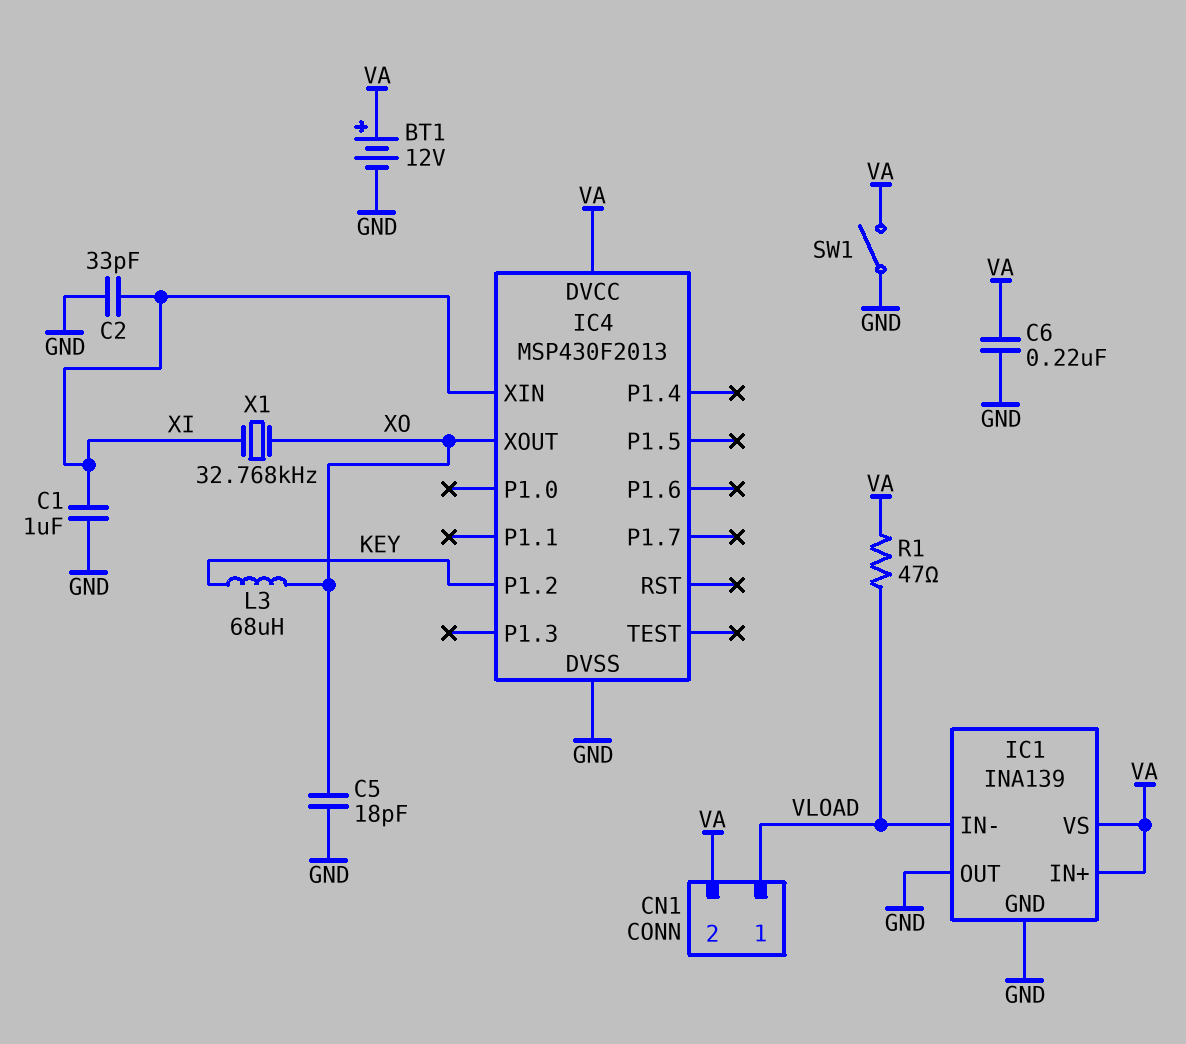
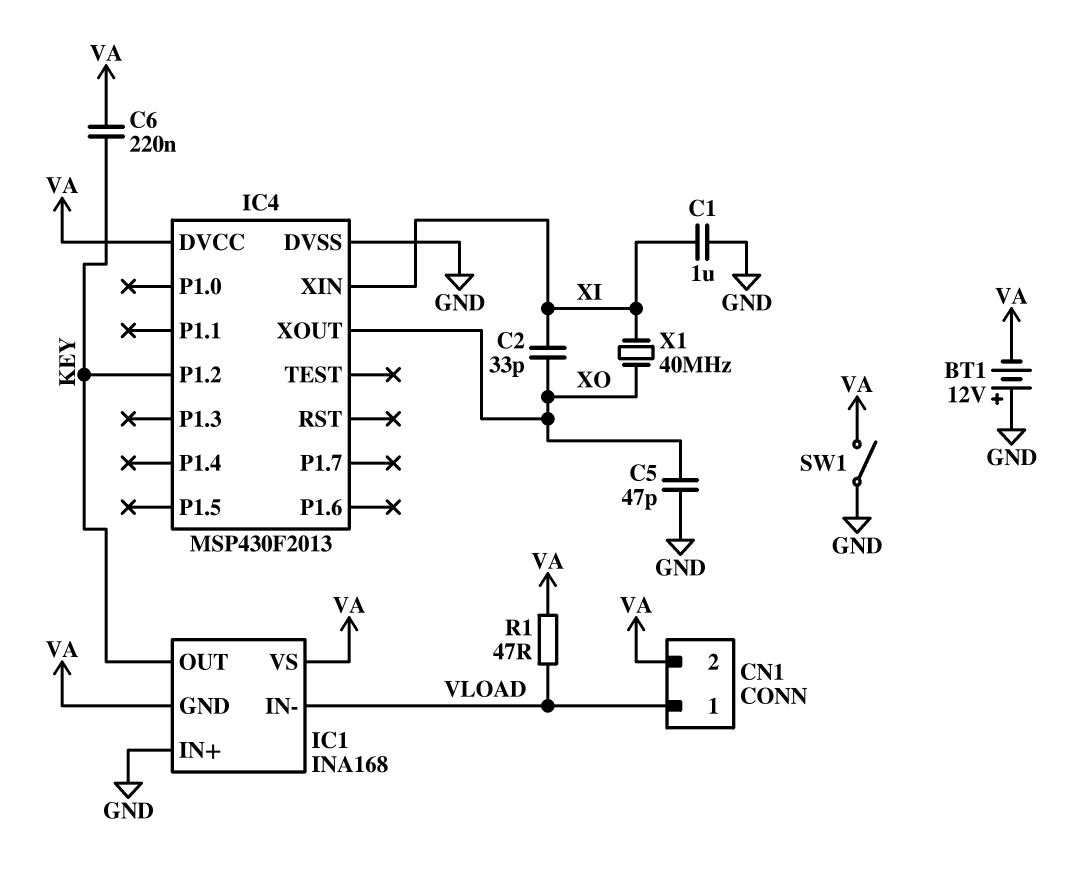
BT1: 12V (plus VA, minus GND) -> 12V (plus GND, minus VA)
C2: 33pF (GND, XI) -> 33pF (XI, XO)
C5: 18pF (GND, XO) -> 47pF (GND, XO)
C6: 220nF (GND, VA) -> 220nF (KEY, VA)
IC1: INA139 -> INA168
IC1 pin GND: GND -> VA
IC1 pin IN+: VA -> GND
IC1 pin OUT: GND -> KEY
L3: 68uH (KEY, XO) -> none
X1: 32.768kHz (XI, XO) -> 40MHz (XI, XO)

